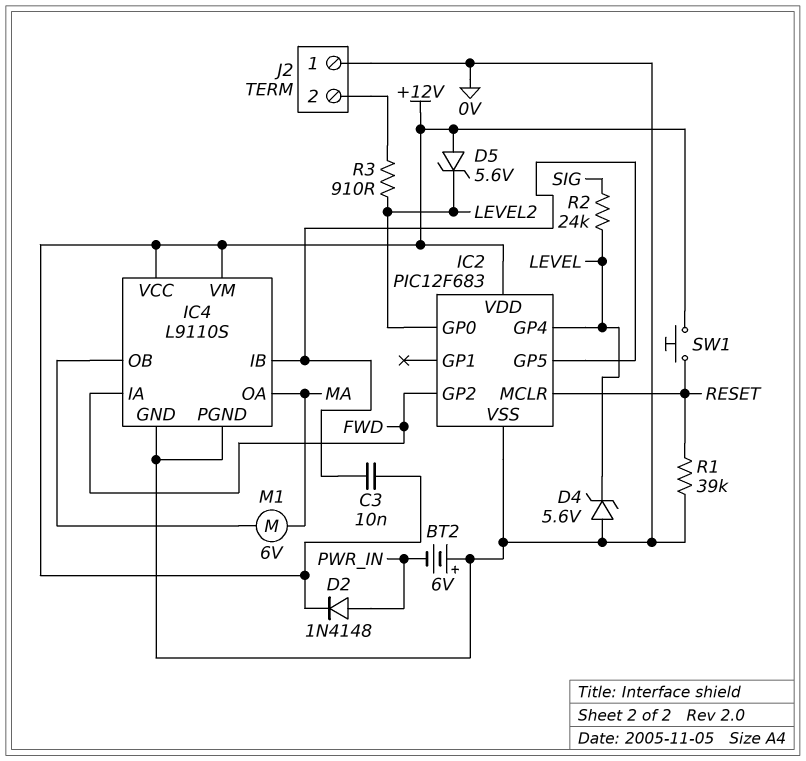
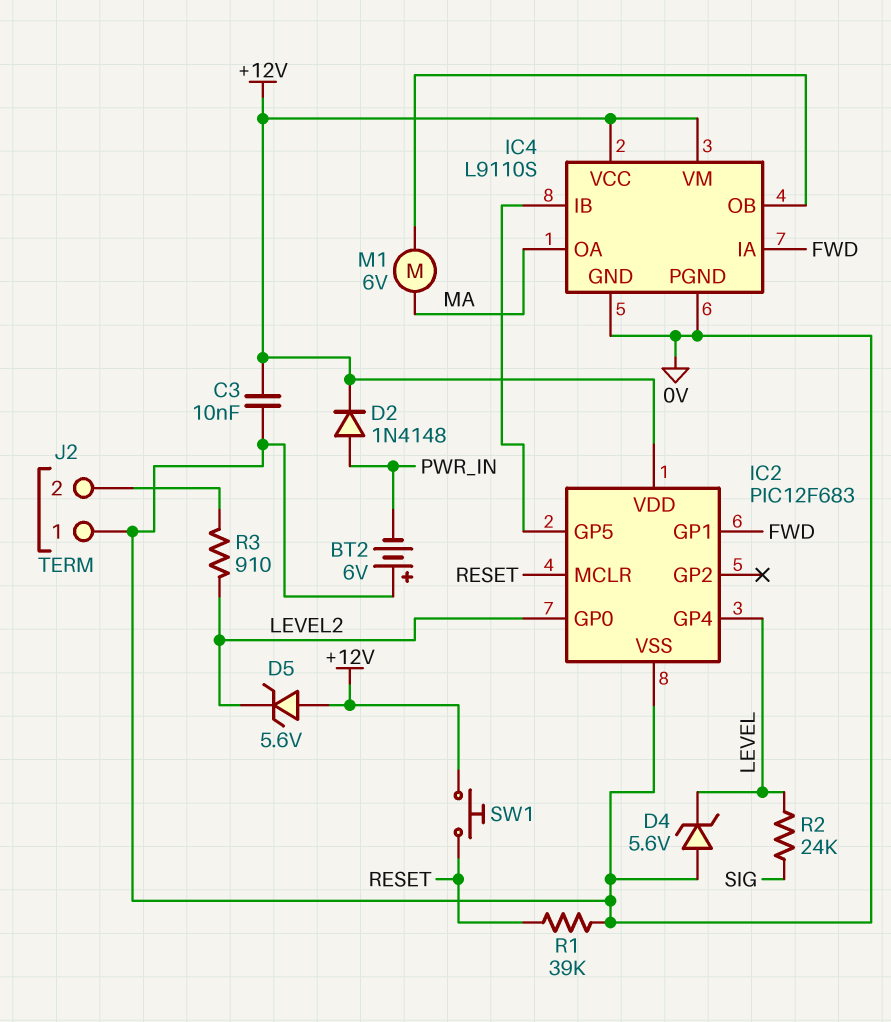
C3: 10nF (+12V, IC2/GP5) -> 10nF (+12V, 0V)
IC2 pin GP1: none -> FWD
IC2 pin GP2: FWD -> none

